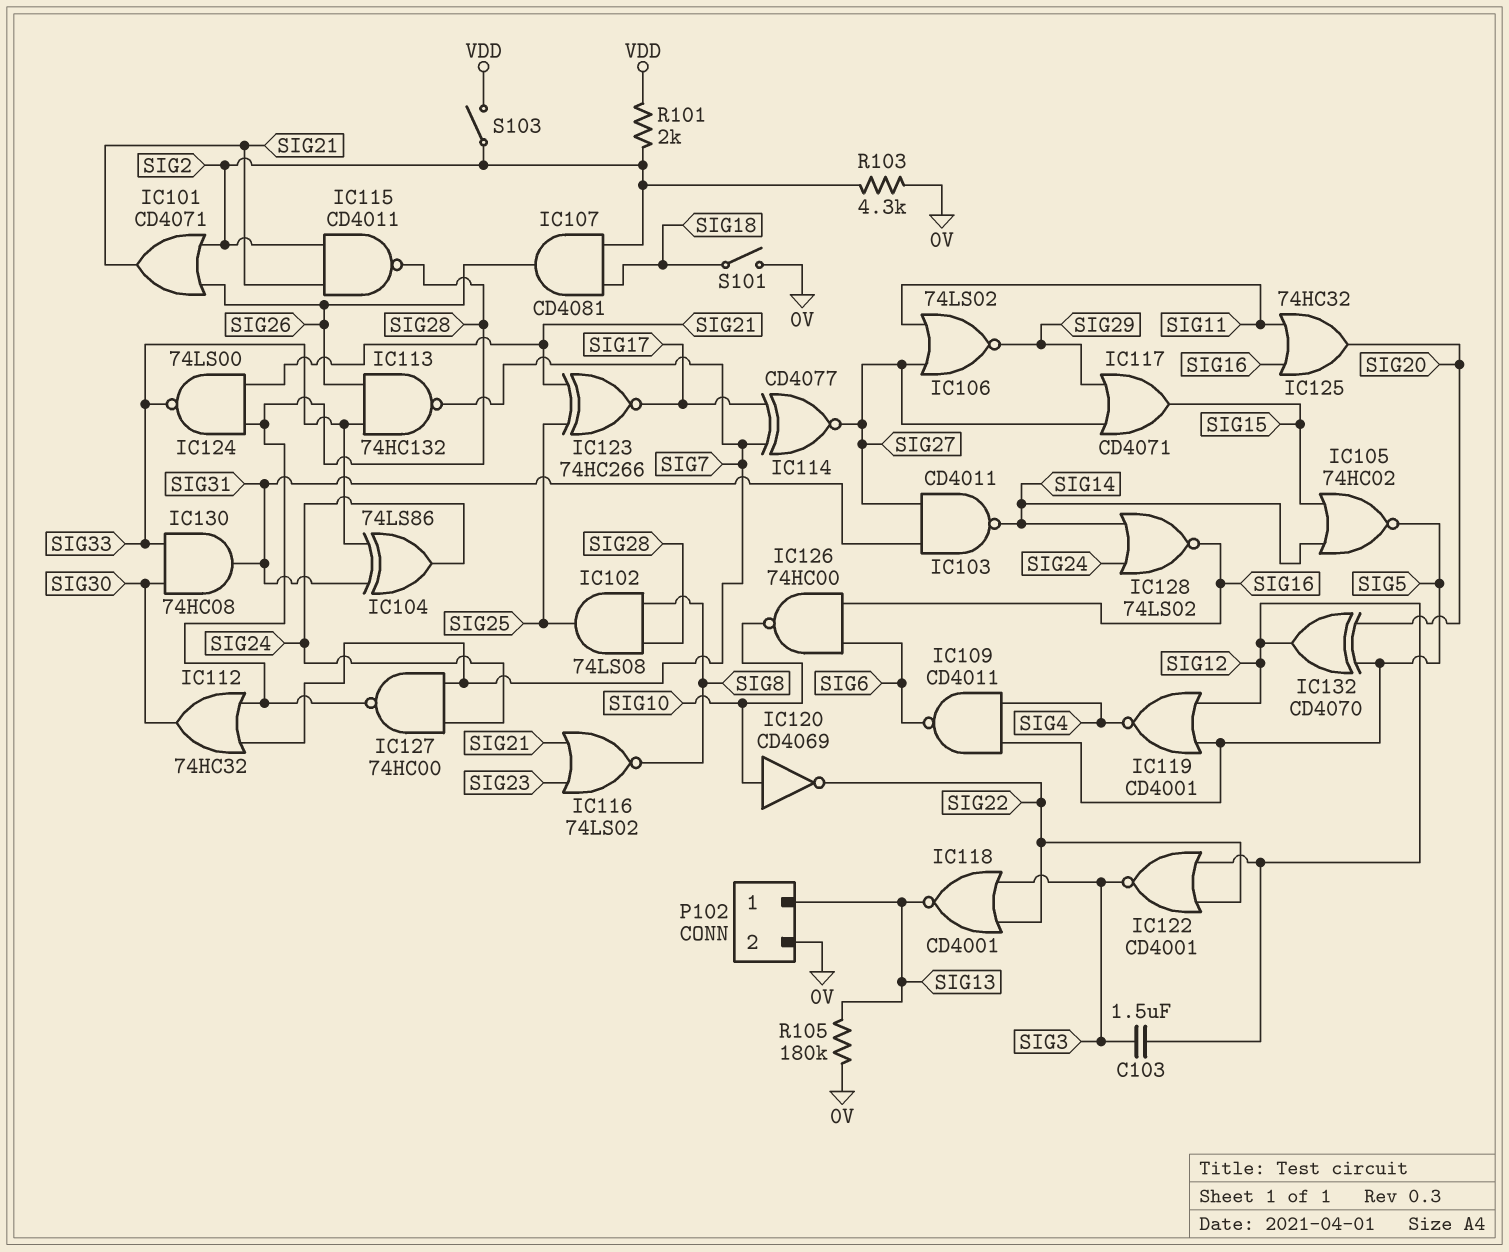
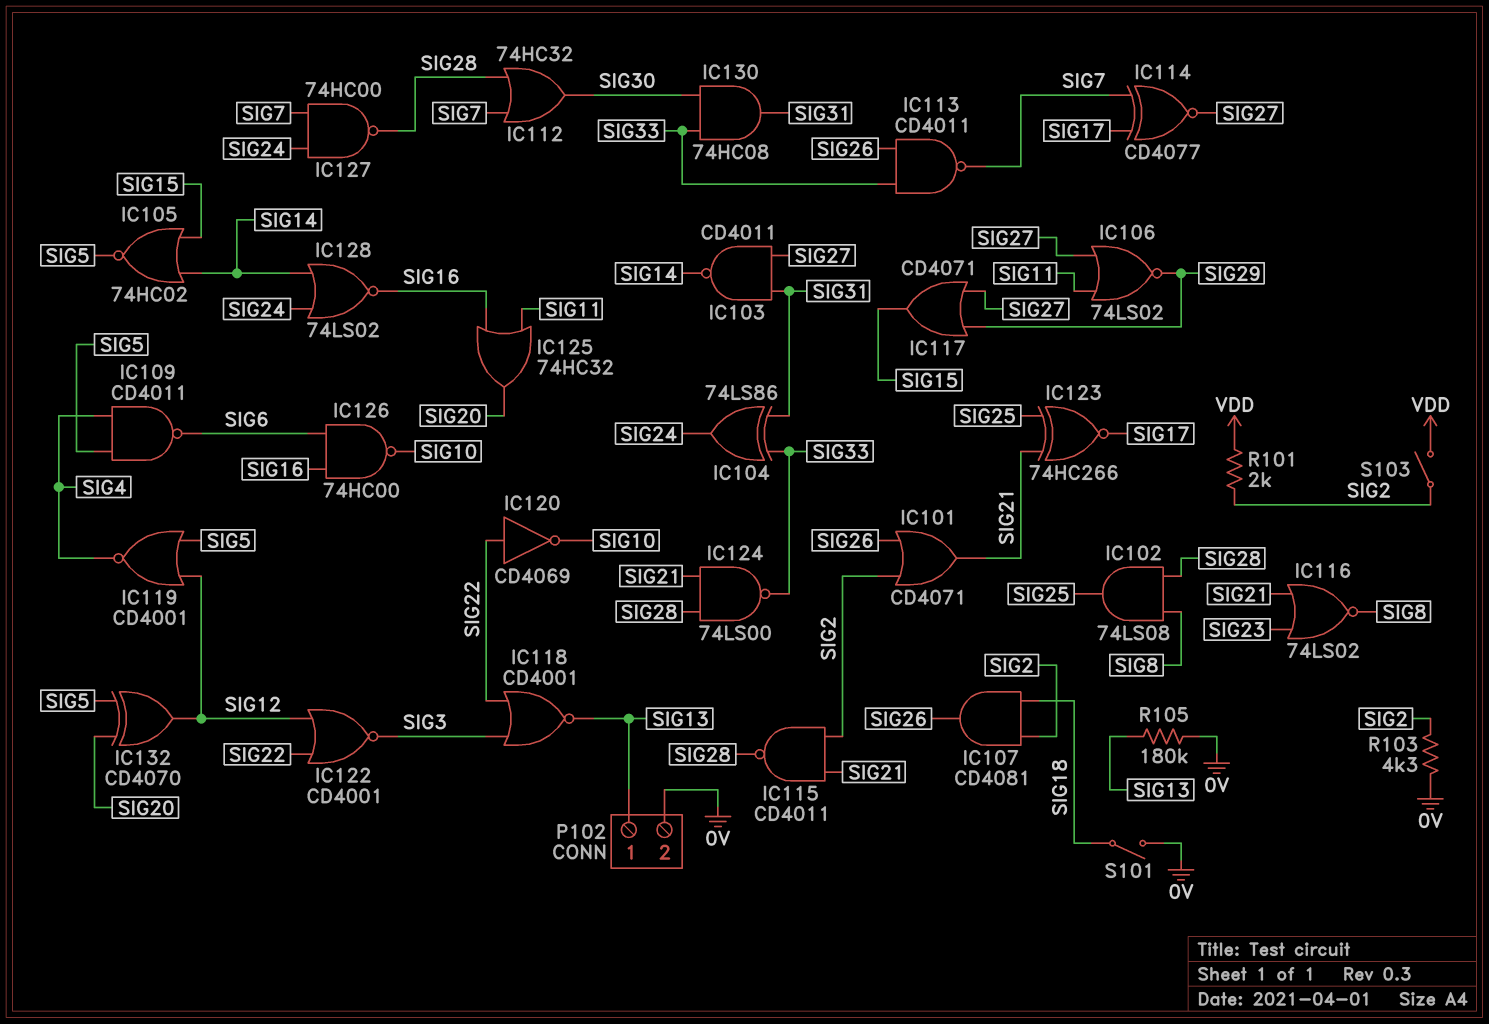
C103: 1.5uF (SIG3, SIG12) -> none
IC113: NAND 74HC132 (in SIG26, in SIG33, out SIG7) -> NAND CD4011 (in SIG26, in SIG33, out SIG7)
IC120: NOT CD4069 (in SIG10, out SIG22) -> NOT CD4069 (in SIG22, out SIG10)

